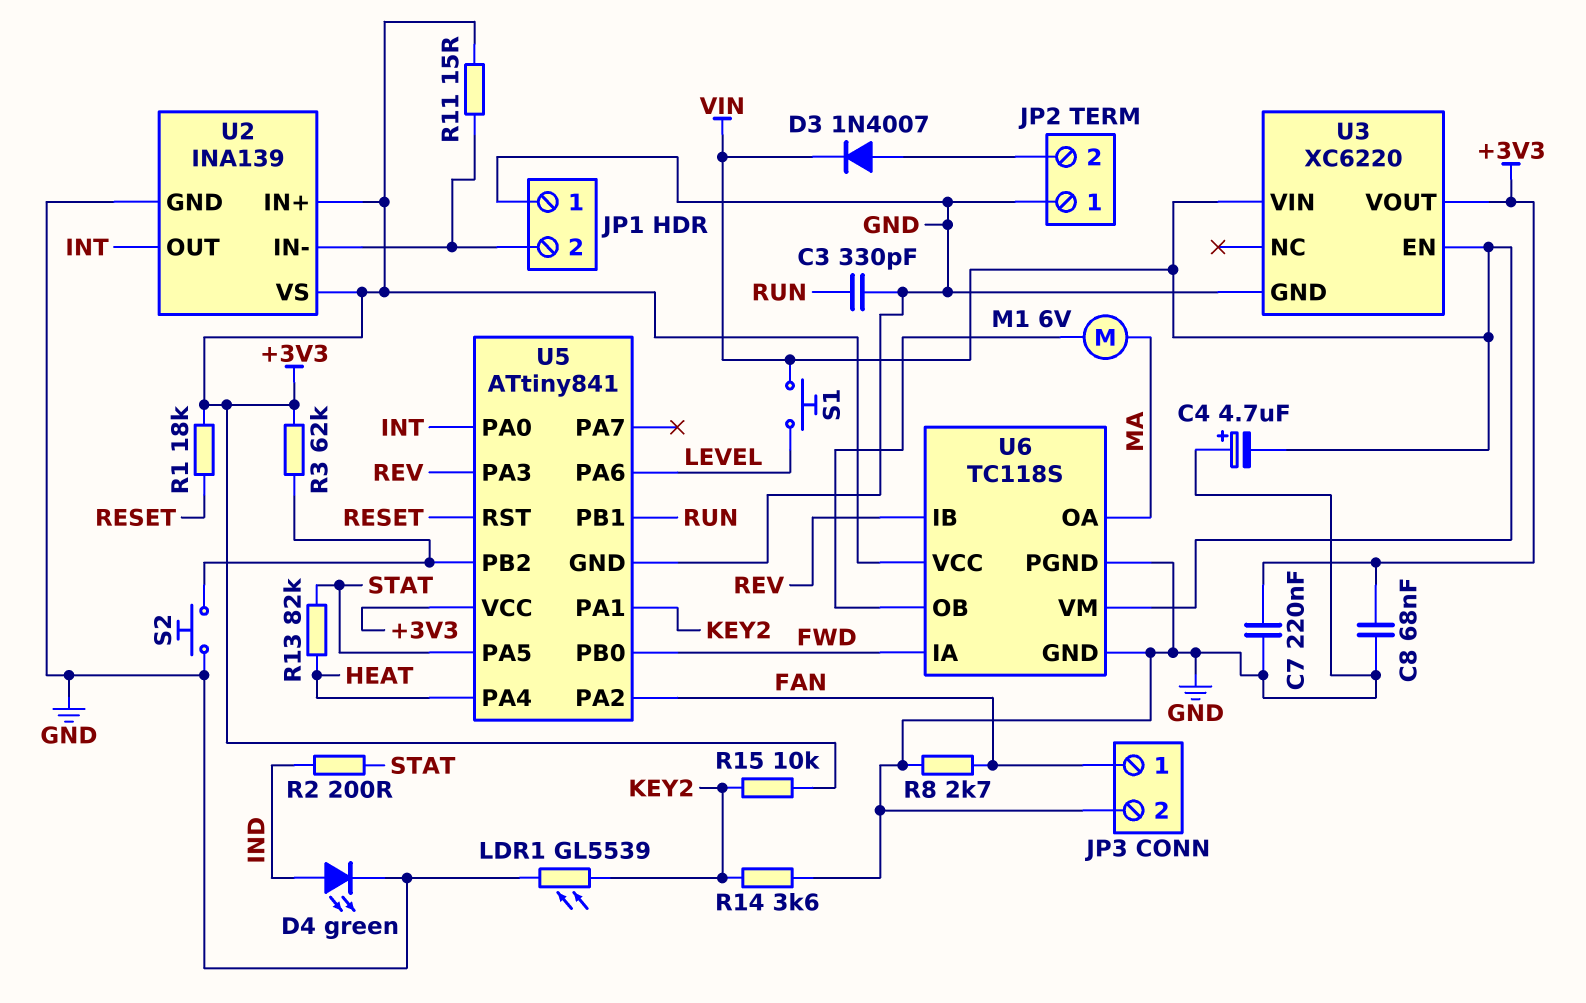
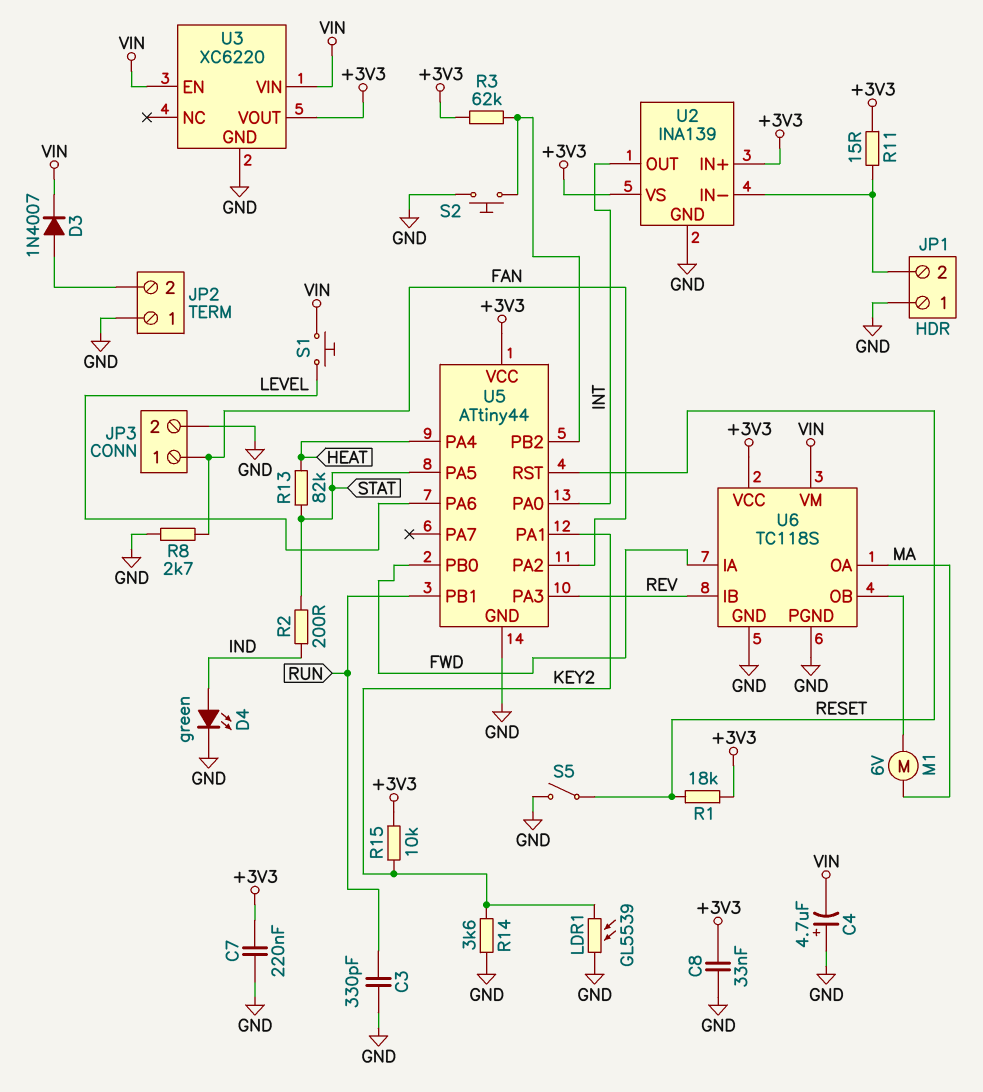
C8: 68nF (+3V3, GND) -> 33nF (+3V3, GND)
S5: none -> switch (GND, RESET)
U5: ATtiny841 -> ATtiny44

